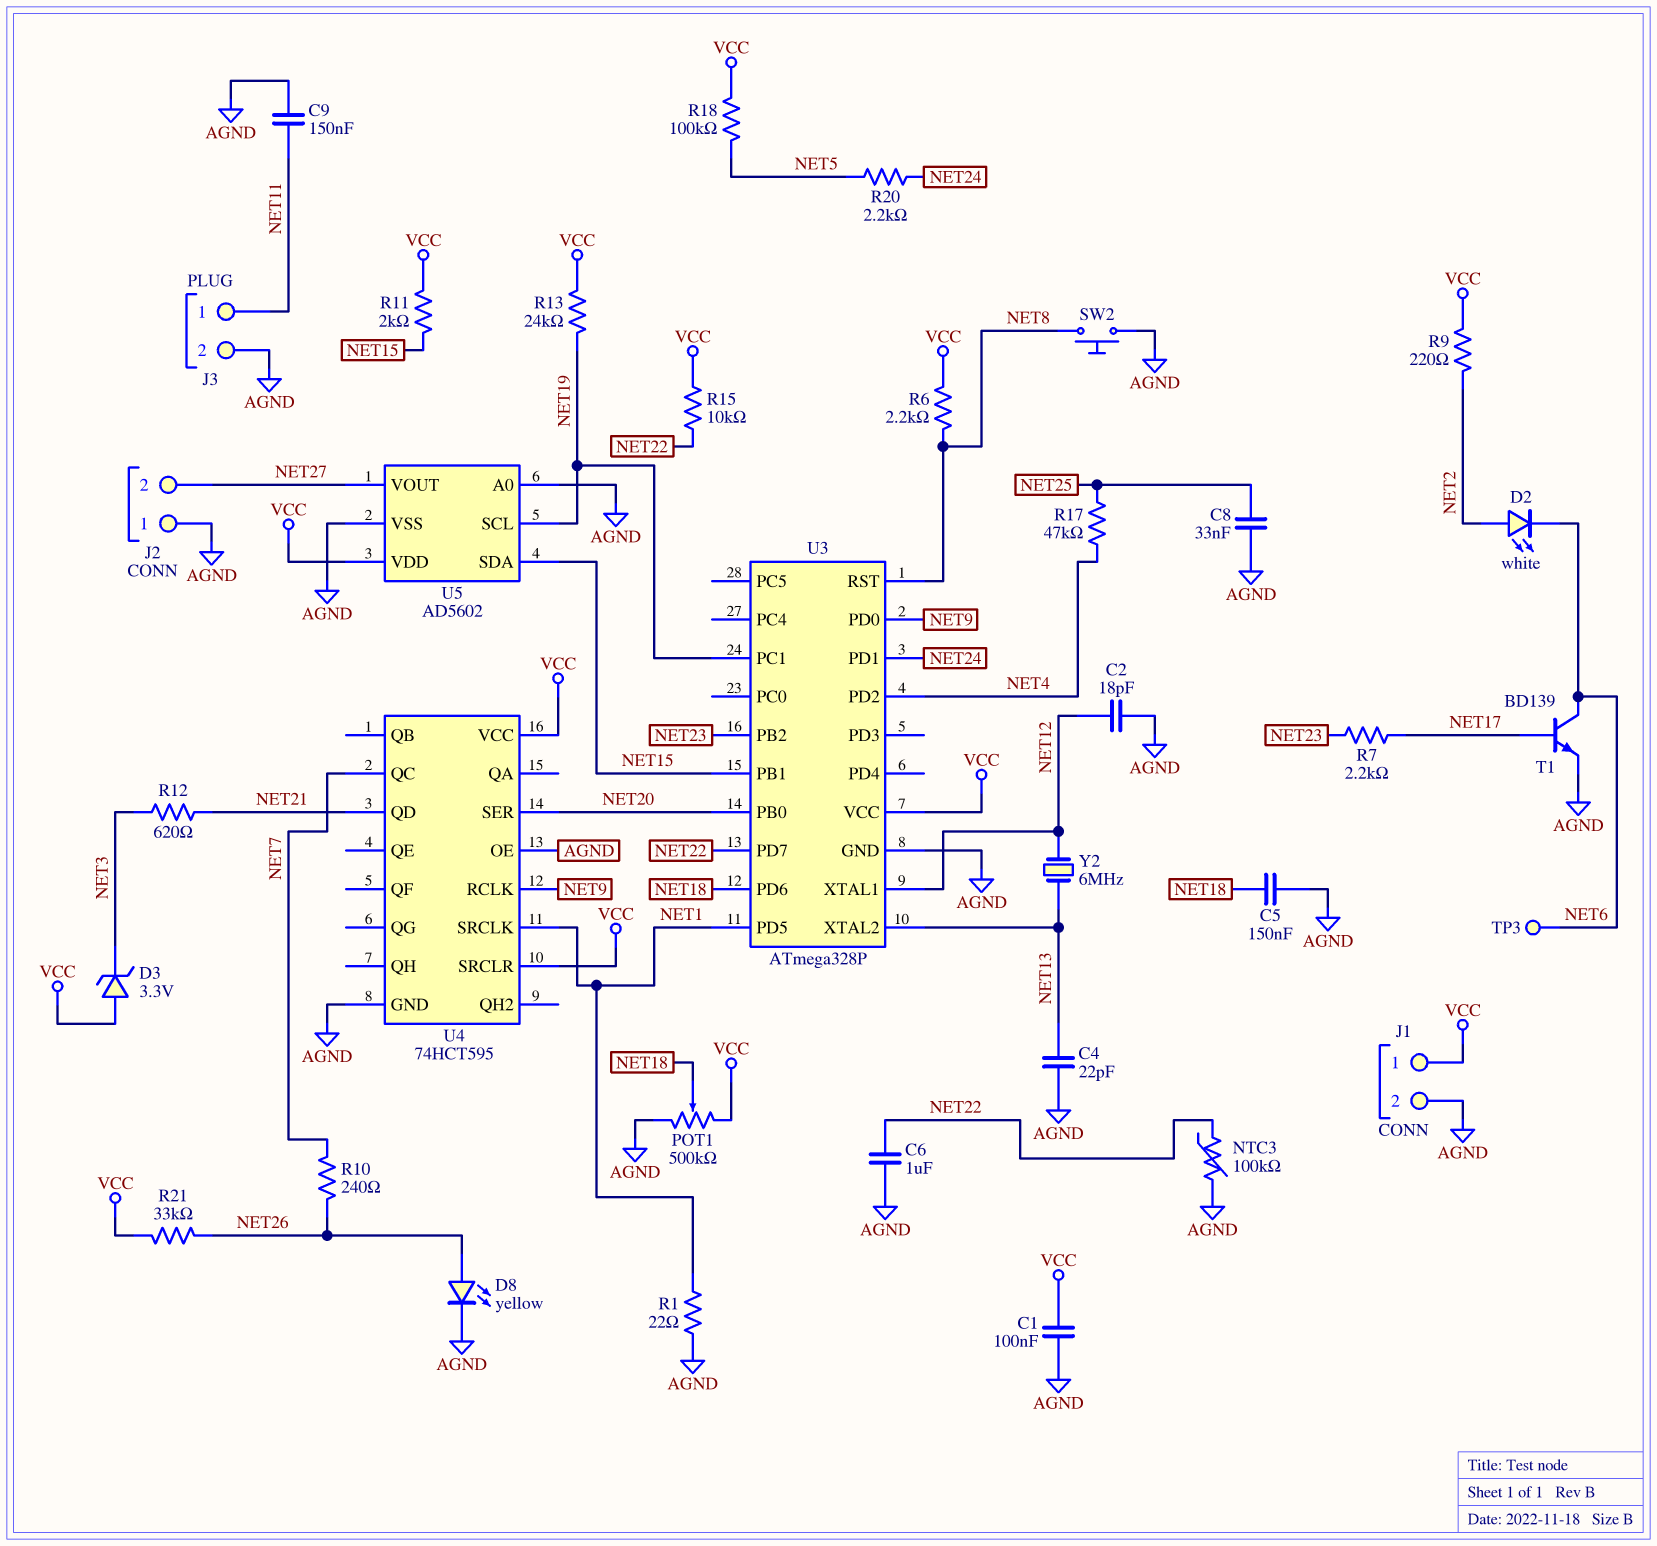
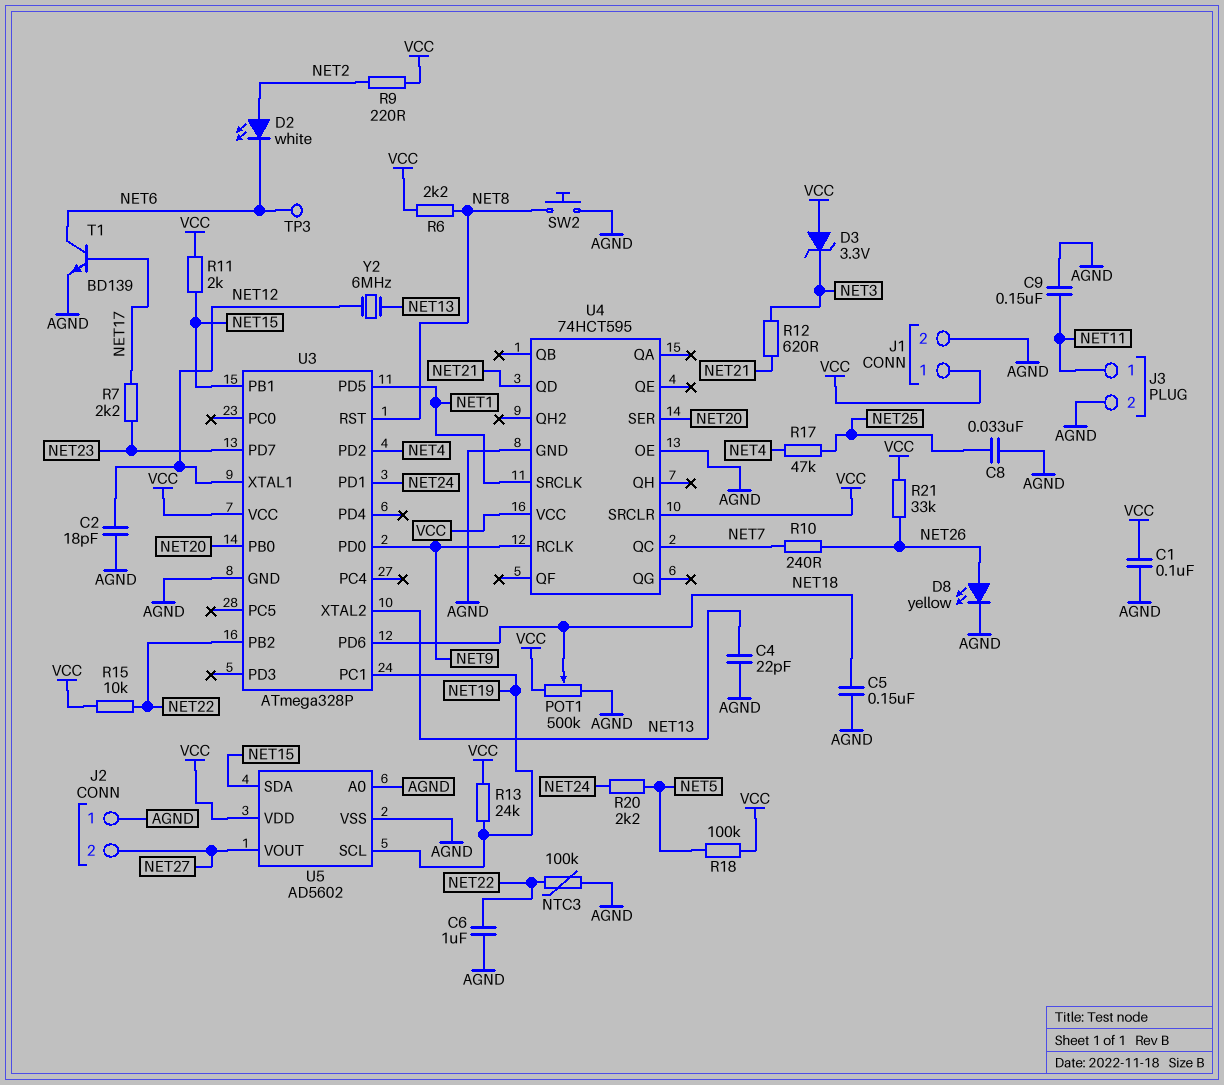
R1: 22 (AGND, NET1) -> none
U3 pin PB2: NET23 -> NET22
U3 pin PD7: NET22 -> NET23

